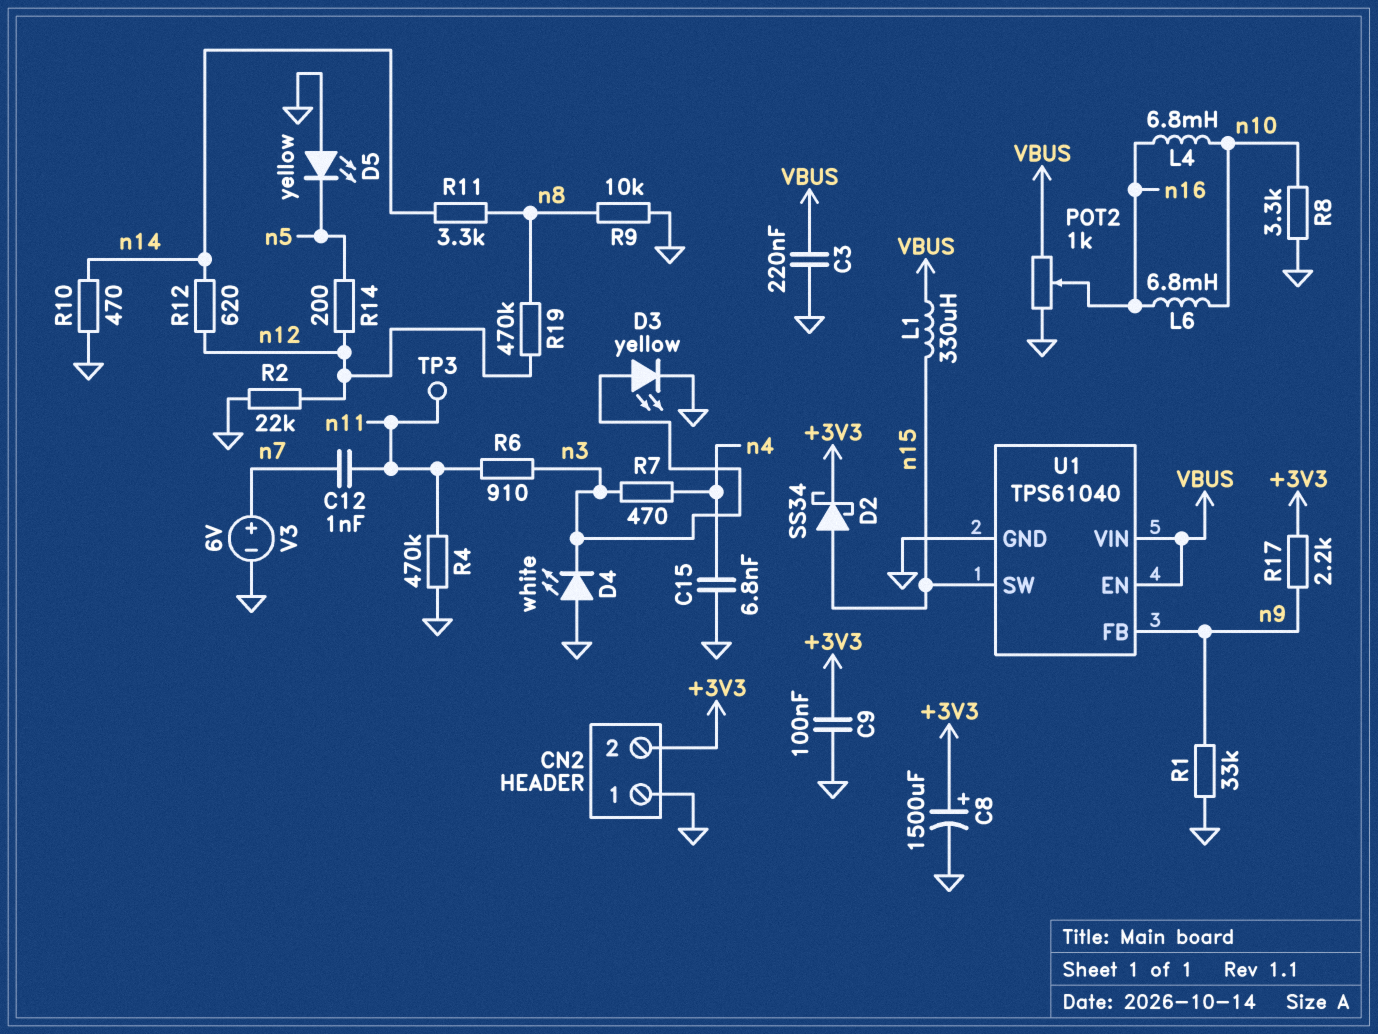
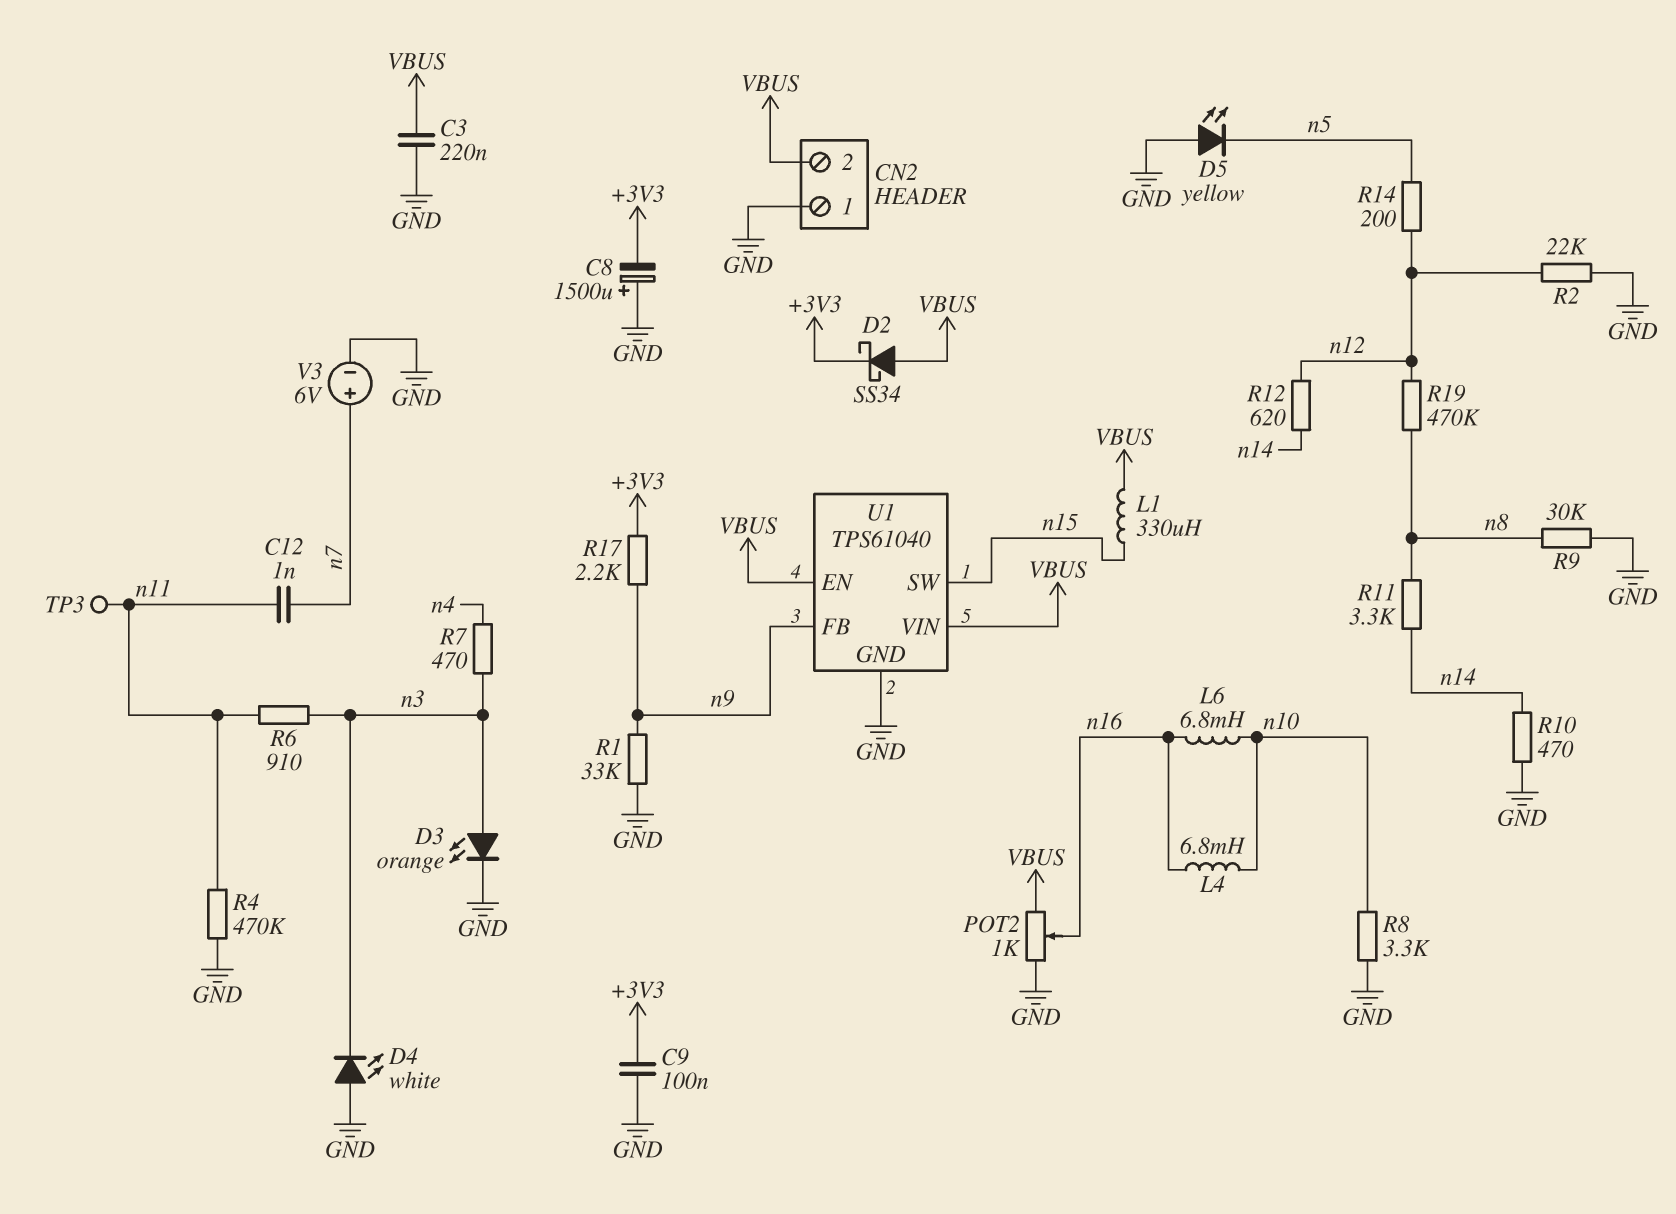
C8: 1500uF (plus +3V3, minus GND) -> 1500uF (plus GND, minus +3V3)
C15: 6.8nF (GND, n4) -> none
CN2 pin 2: +3V3 -> VBUS
D2: schottky SS34 (A n15, K +3V3) -> schottky SS34 (A VBUS, K +3V3)
D3: LED yellow (A n3, K GND) -> LED orange (A n3, K GND)
R9: 10k (GND, n8) -> 30k (GND, n8)

